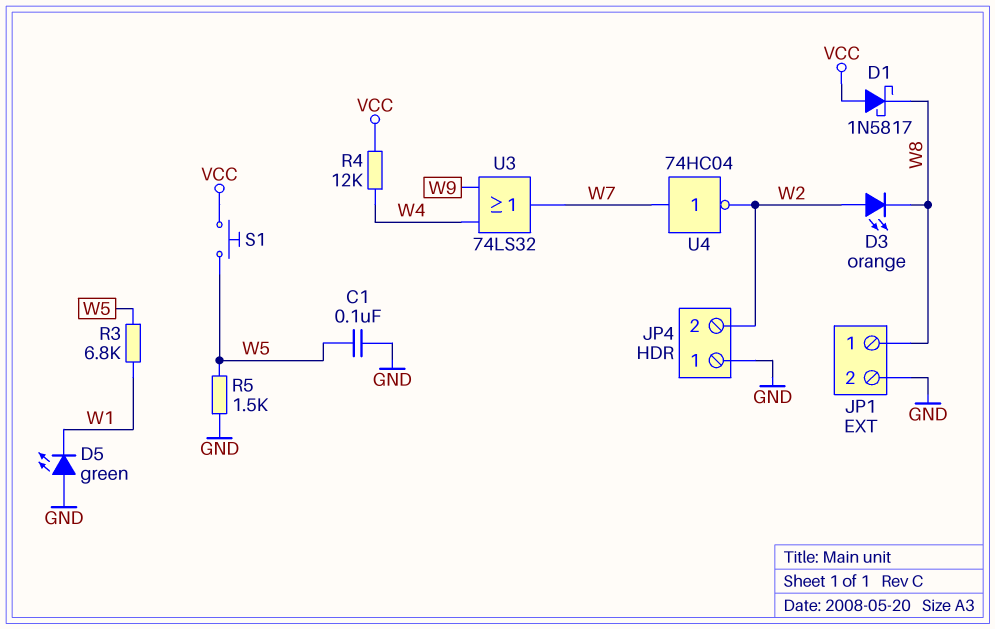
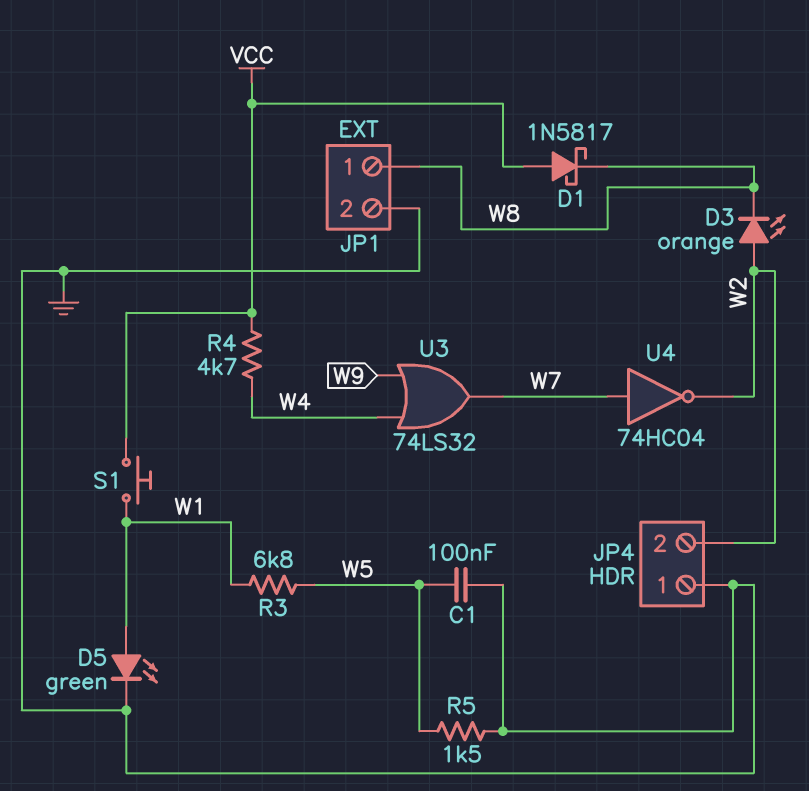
D5: LED green (A GND, K W1) -> LED green (A W1, K GND)
R4: 12k (VCC, W4) -> 4.7k (VCC, W4)
S1: button (VCC, W5) -> button (VCC, W1)

